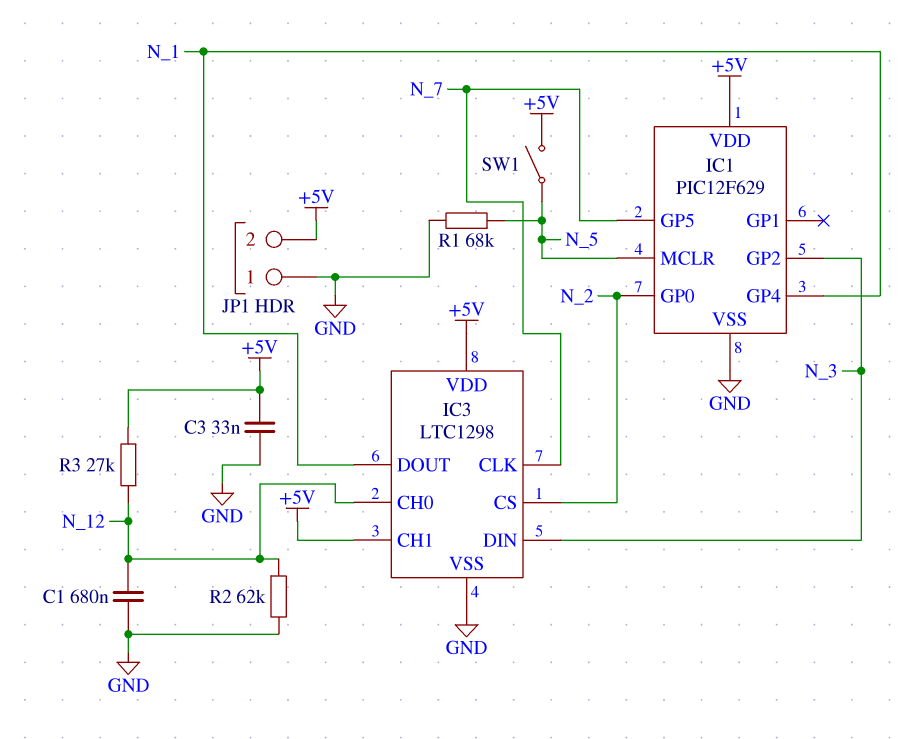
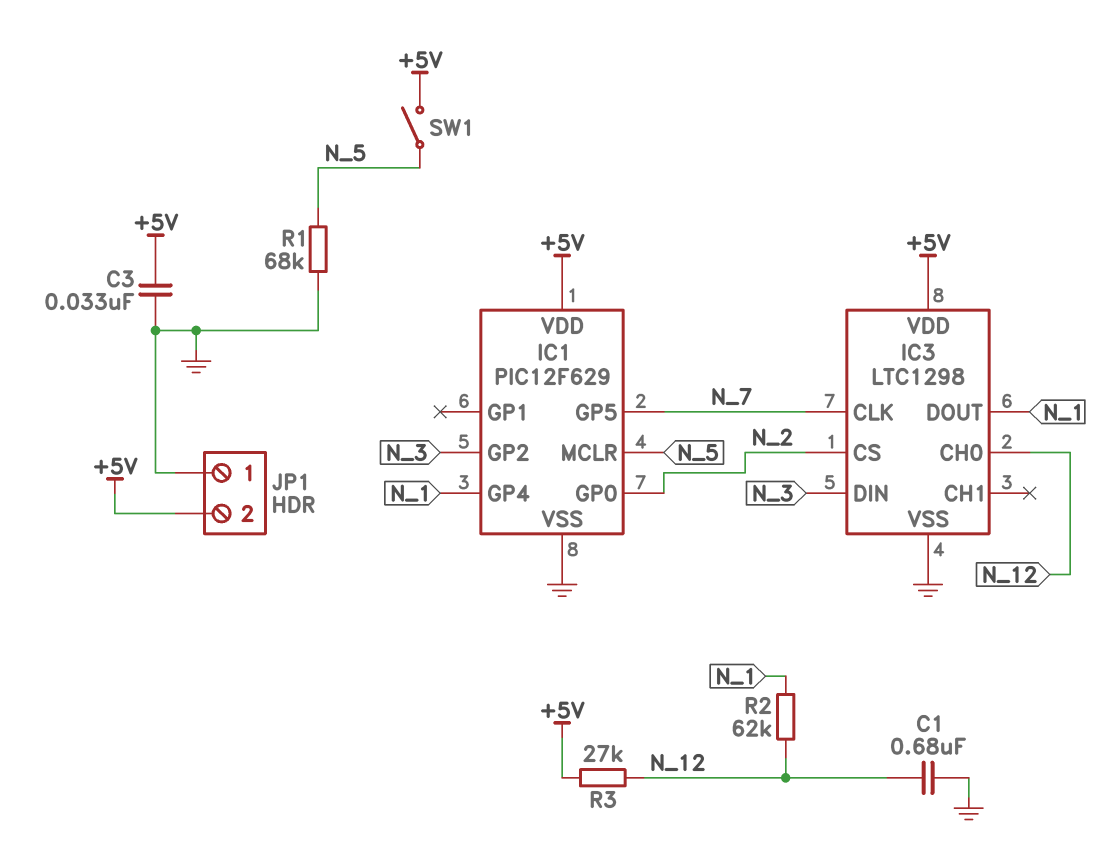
IC3 pin CH1: +5V -> none
R2: 62k (GND, N_12) -> 62k (N_1, N_12)

